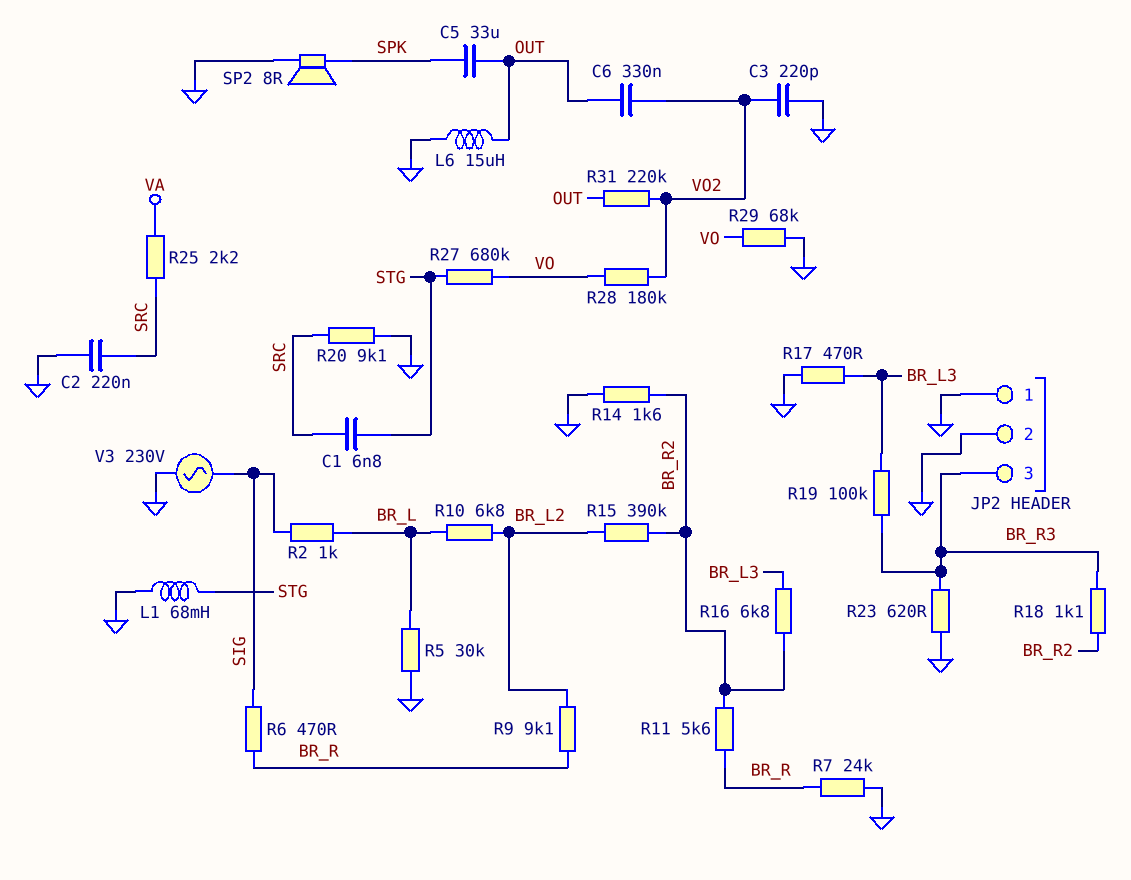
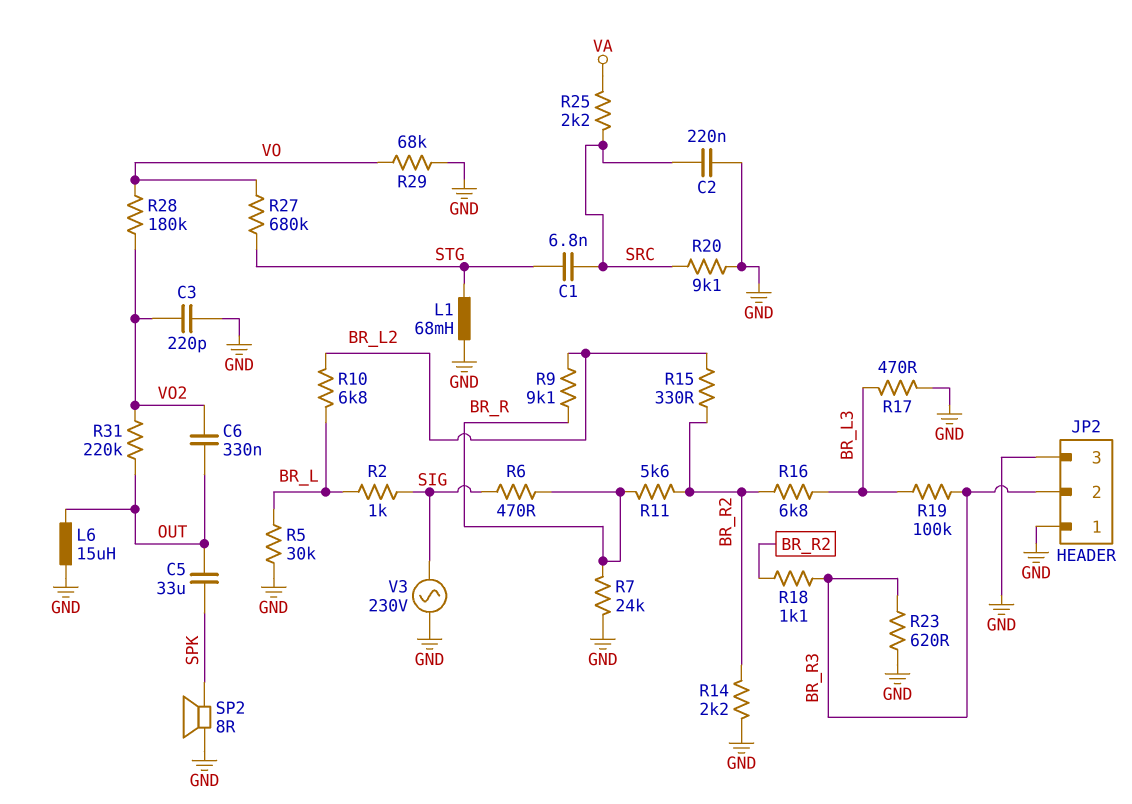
JP2 pin 2: GND -> BR_R3
JP2 pin 3: BR_R3 -> GND
R14: 1.6k (BR_R2, GND) -> 2.2k (BR_R2, GND)
R15: 390k (BR_L2, BR_R2) -> 330 (BR_L2, BR_R2)

